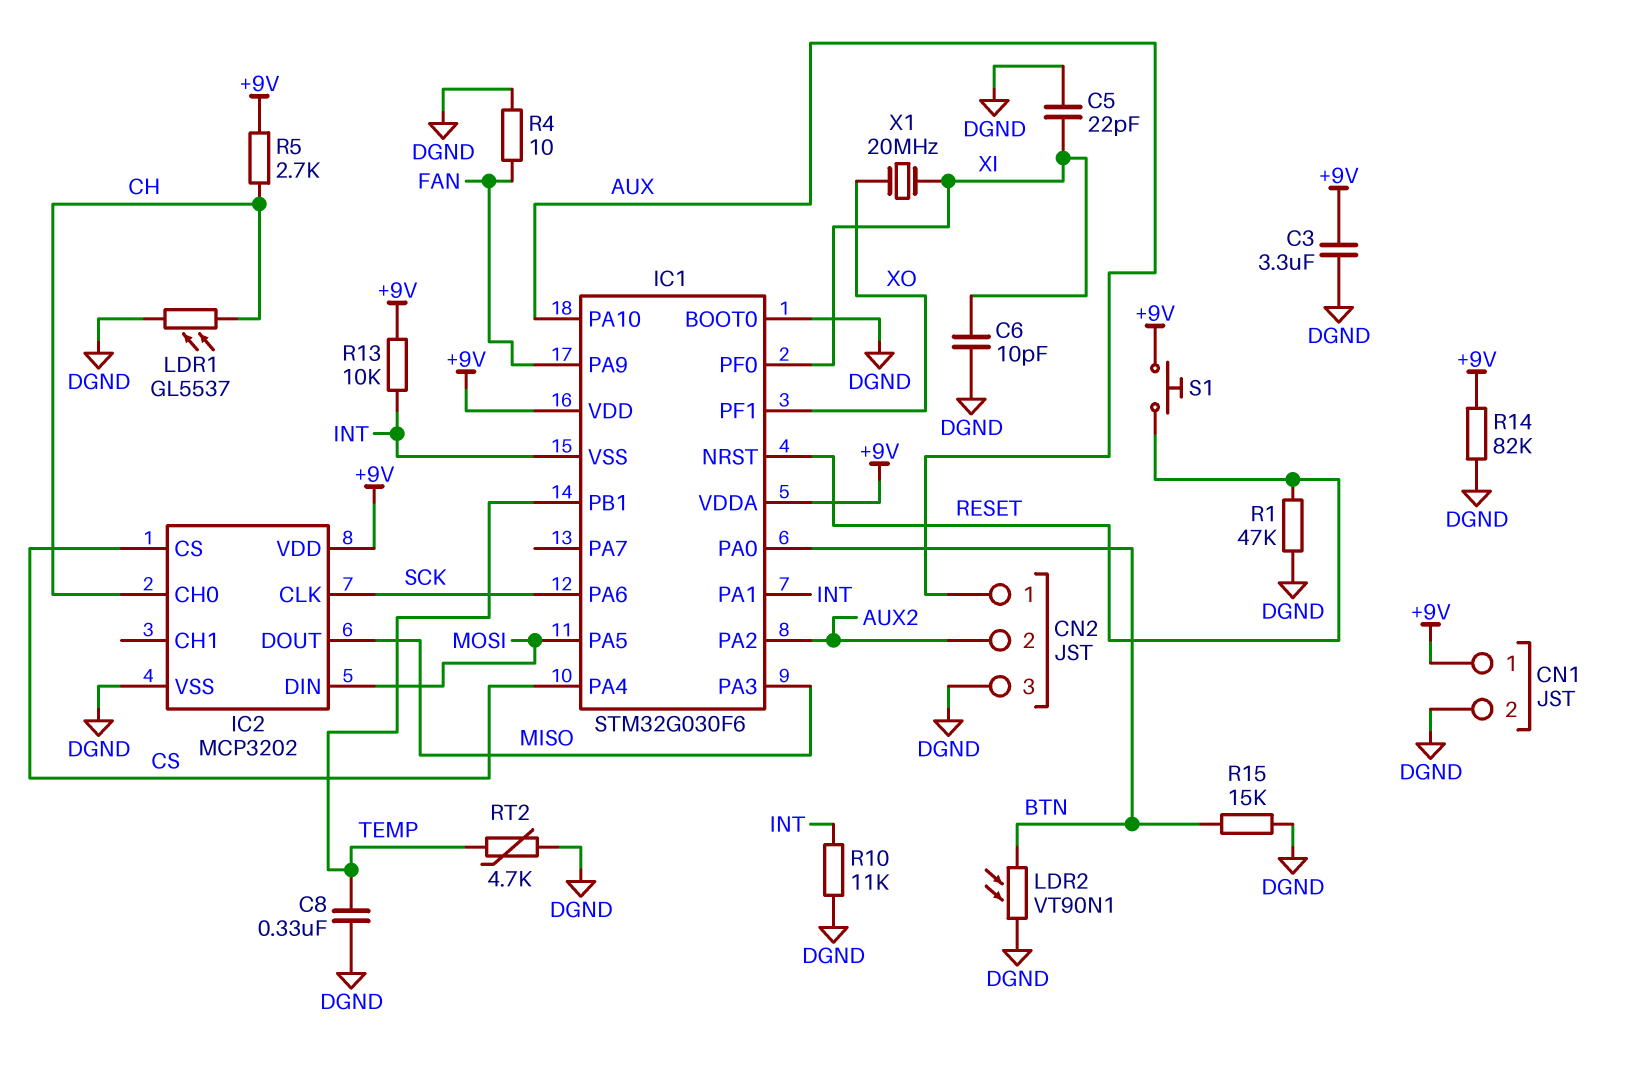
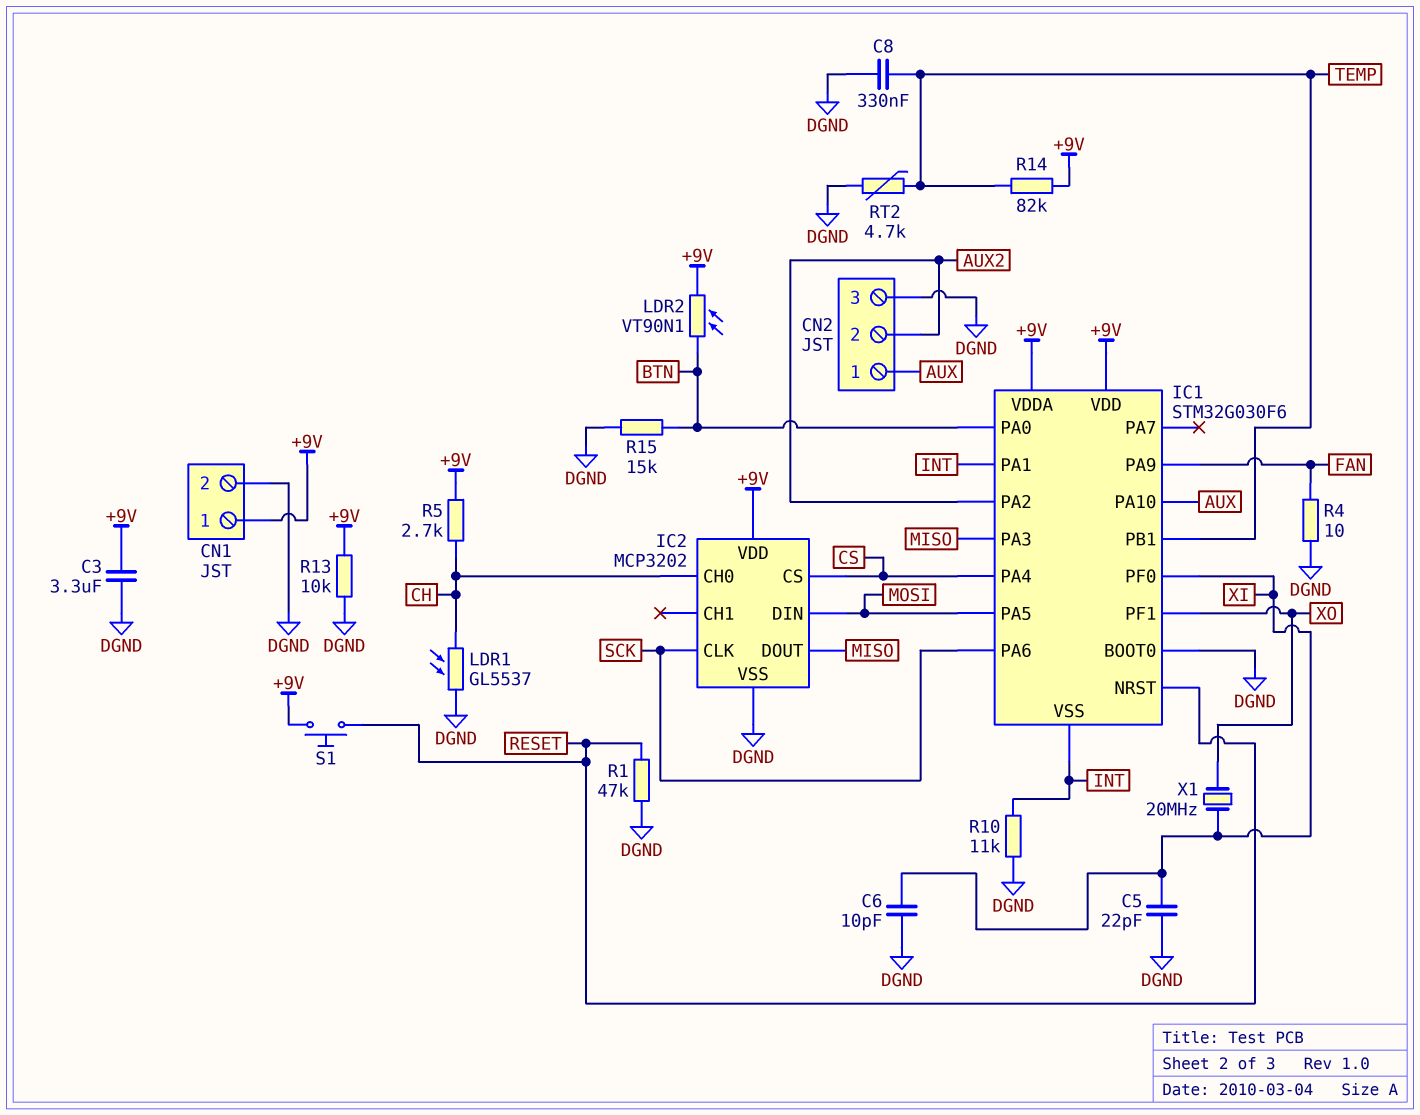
LDR2: VT90N1 (BTN, DGND) -> VT90N1 (+9V, BTN)
R13: 10k (+9V, INT) -> 10k (+9V, DGND)
R14: 82k (+9V, DGND) -> 82k (+9V, TEMP)

